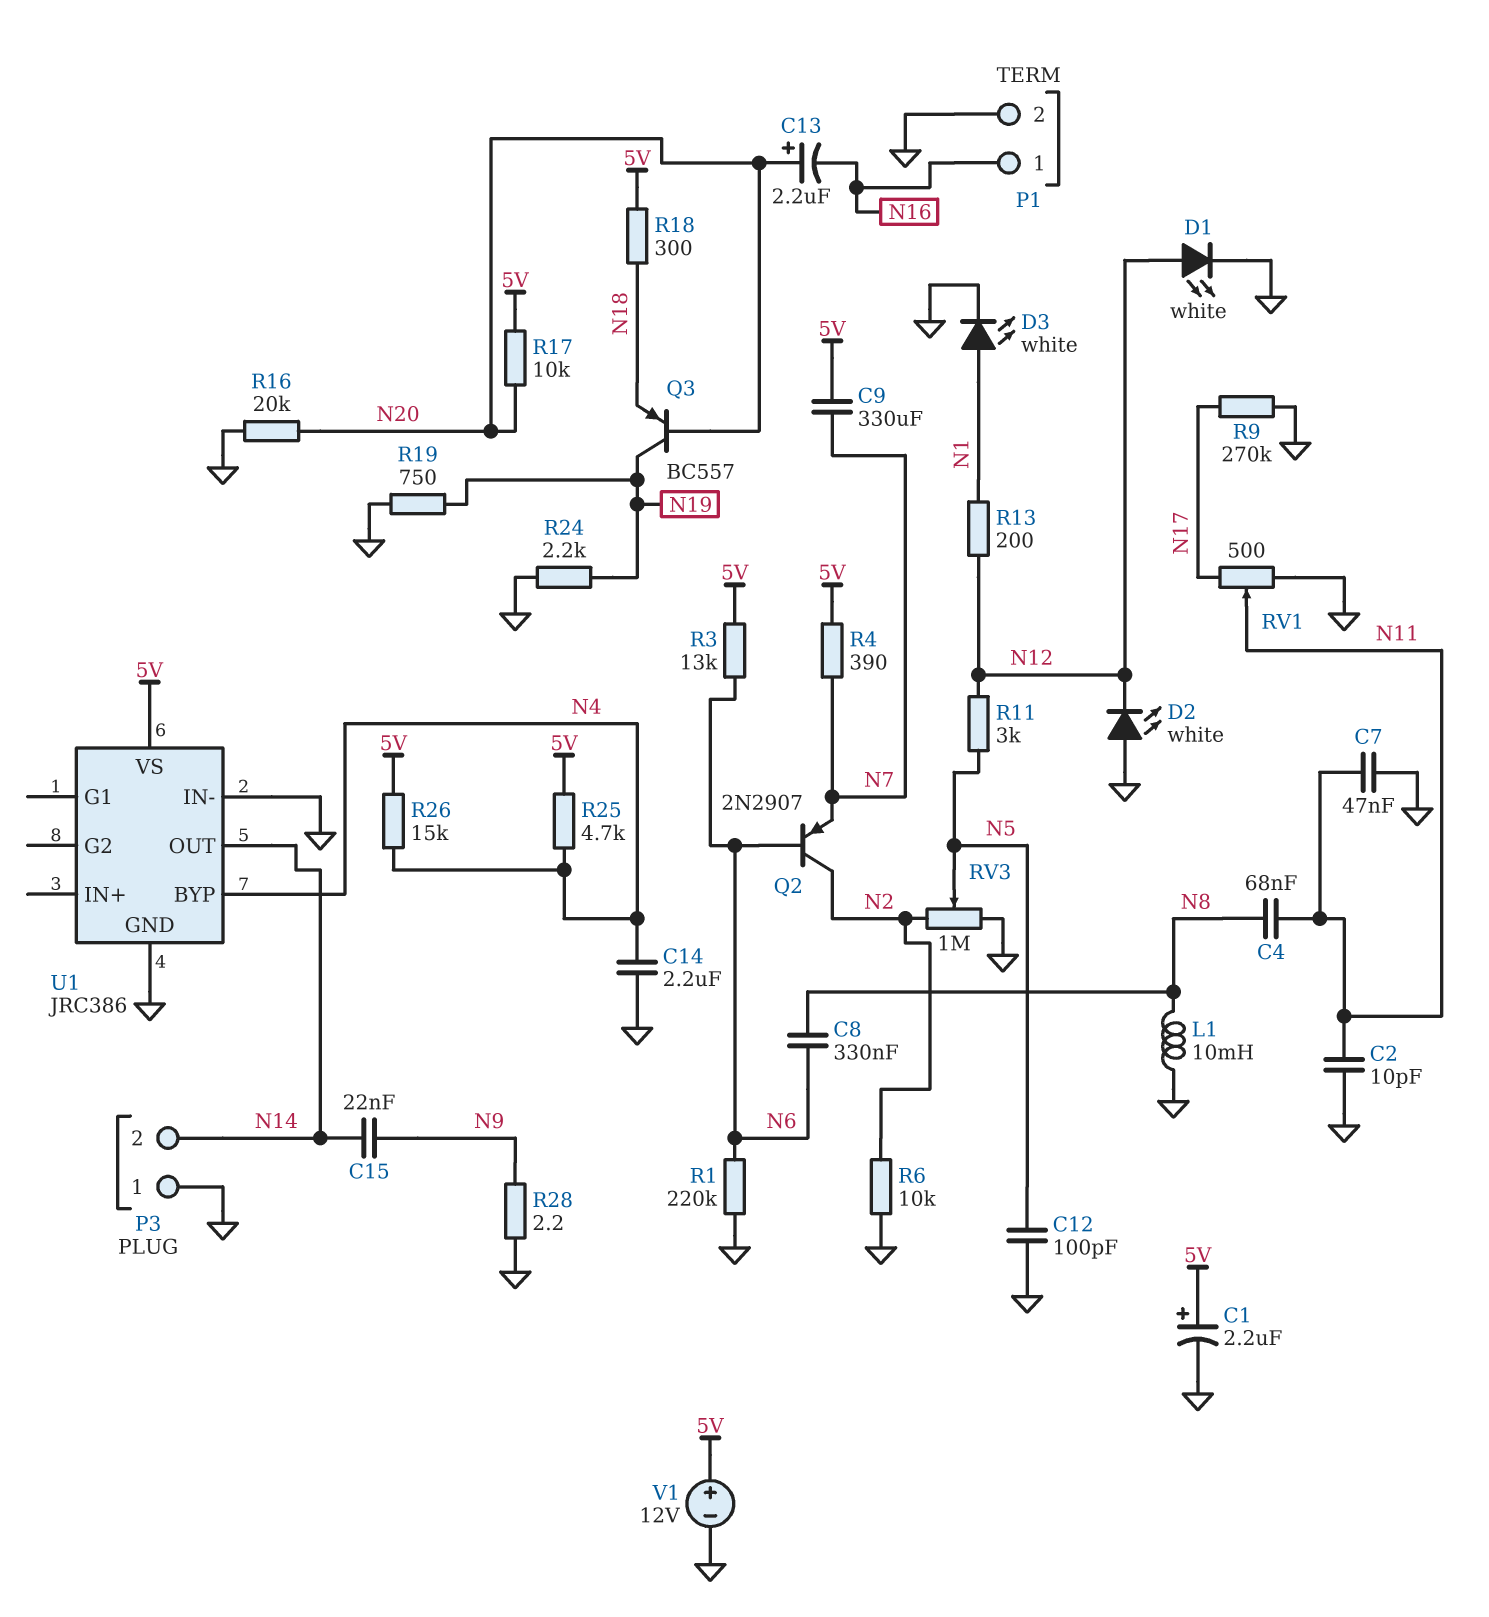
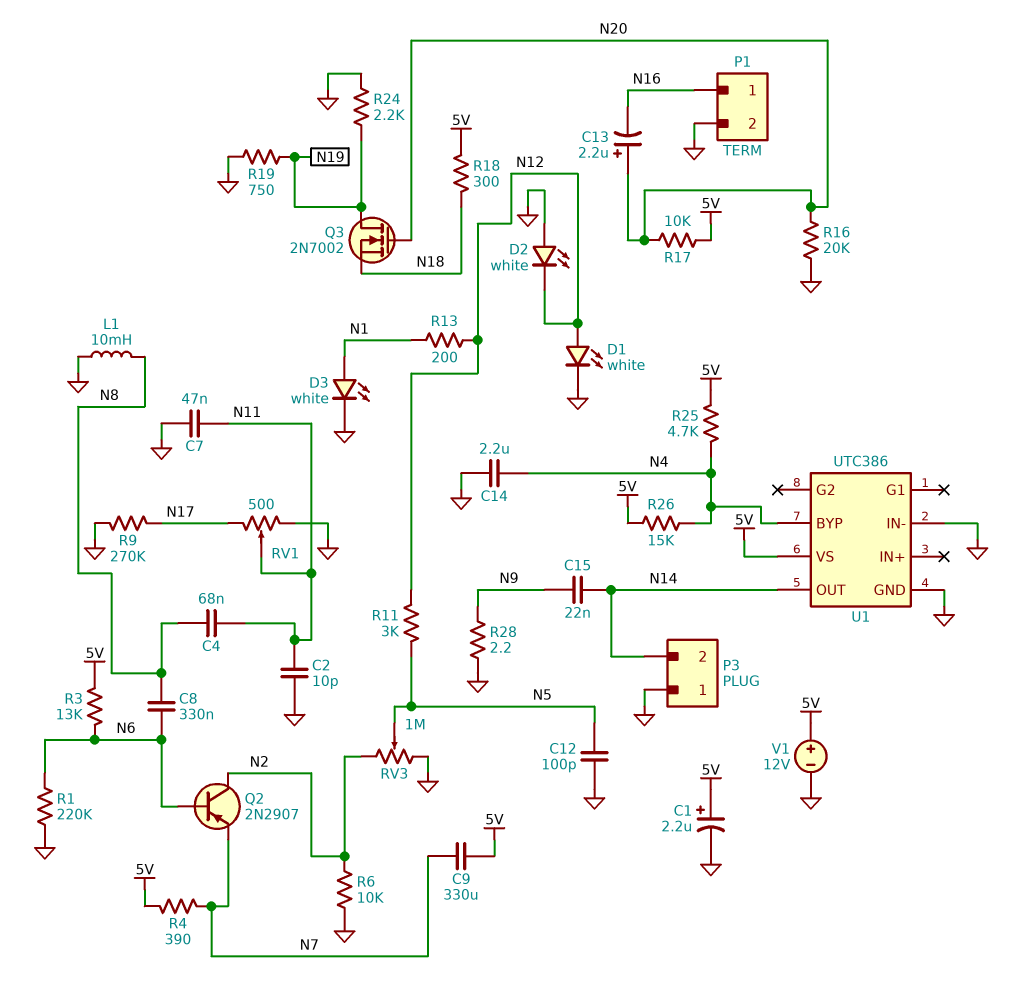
Q3: PNP BC557 (B N20, C N19, E N18) -> NMOS 2N7002 (G N20, D N19, S N18)
U1: JRC386 -> UTC386

